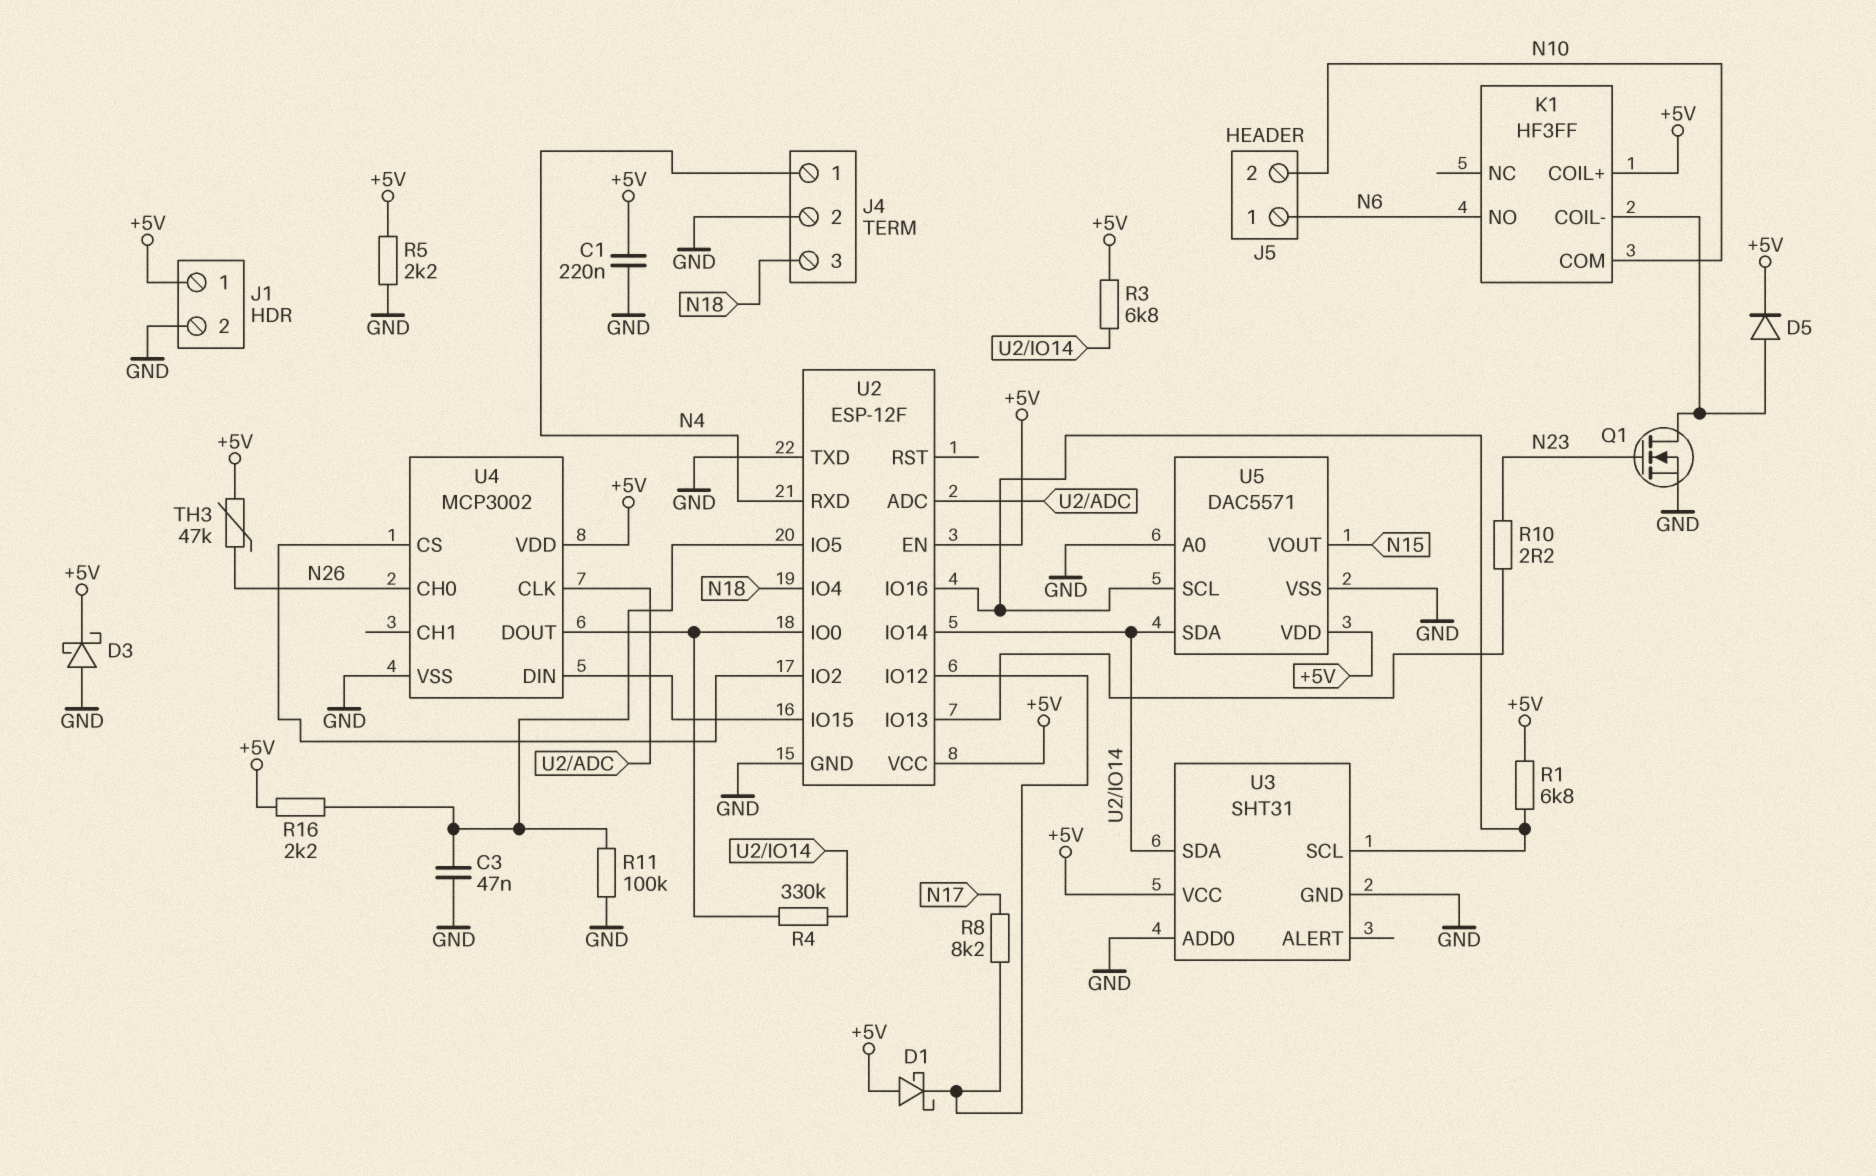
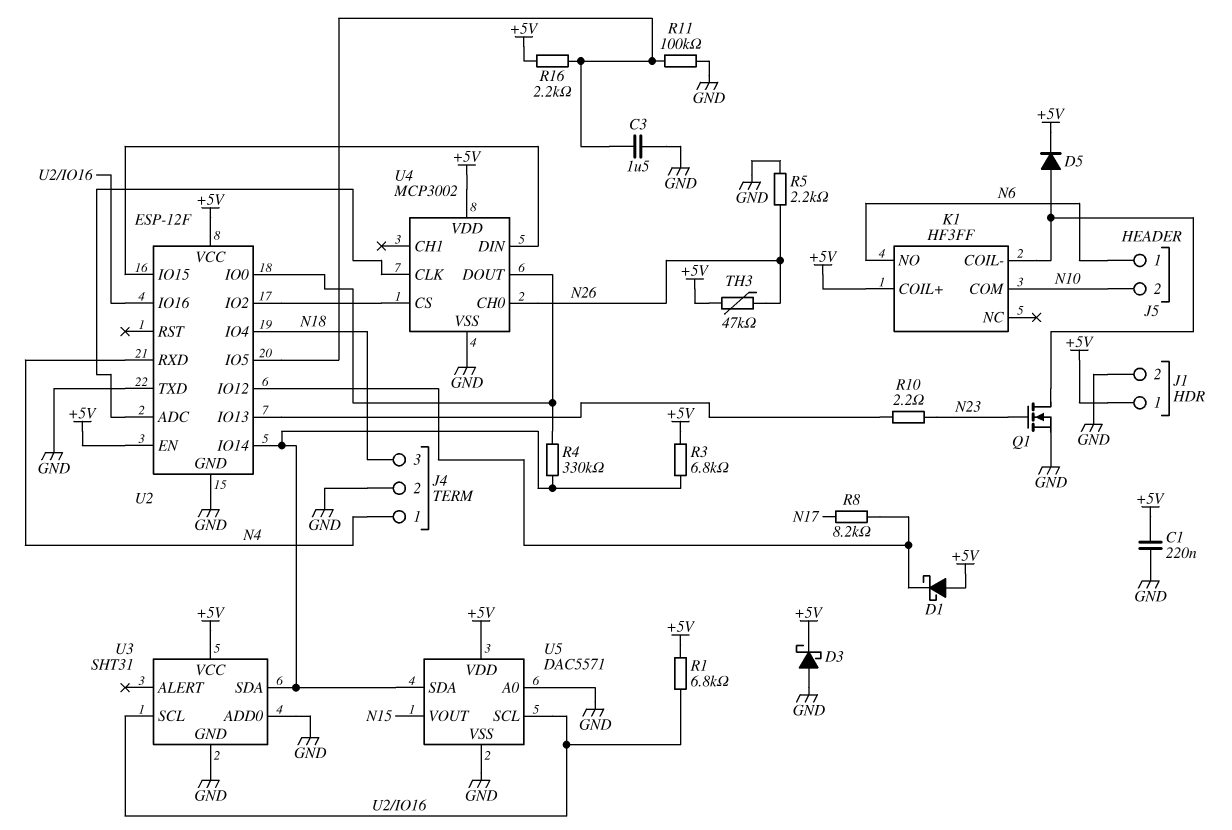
C3: 47nF (GND, U2/IO5) -> 1.5uF (GND, U2/IO5)
R5: 2.2k (+5V, GND) -> 2.2k (GND, N26)

